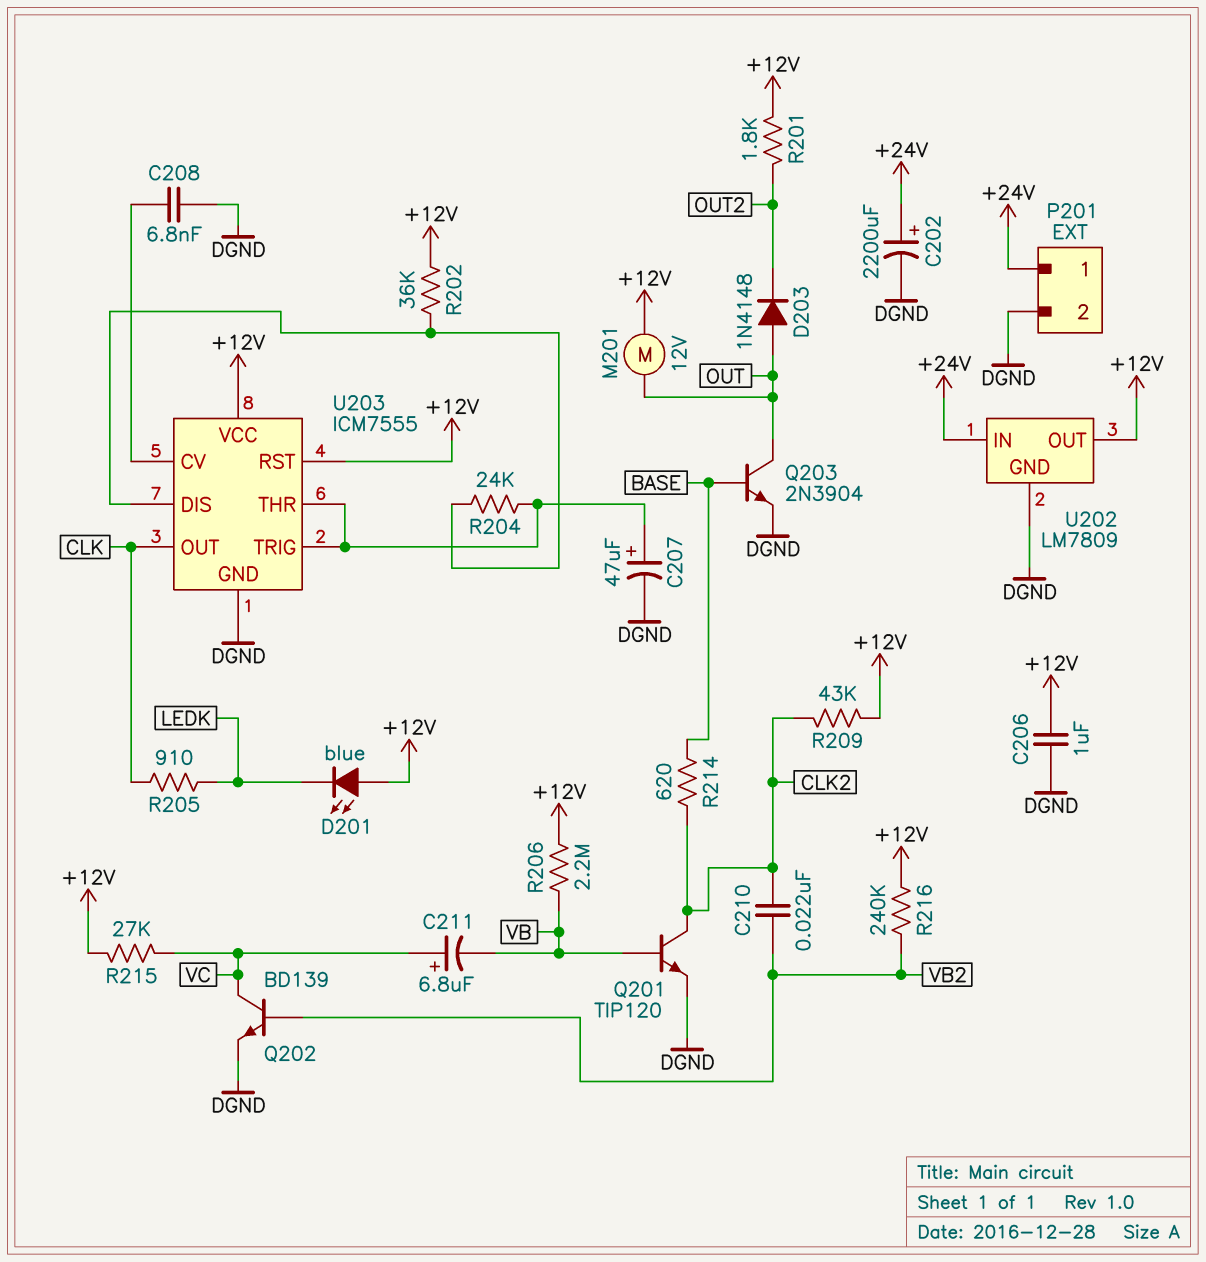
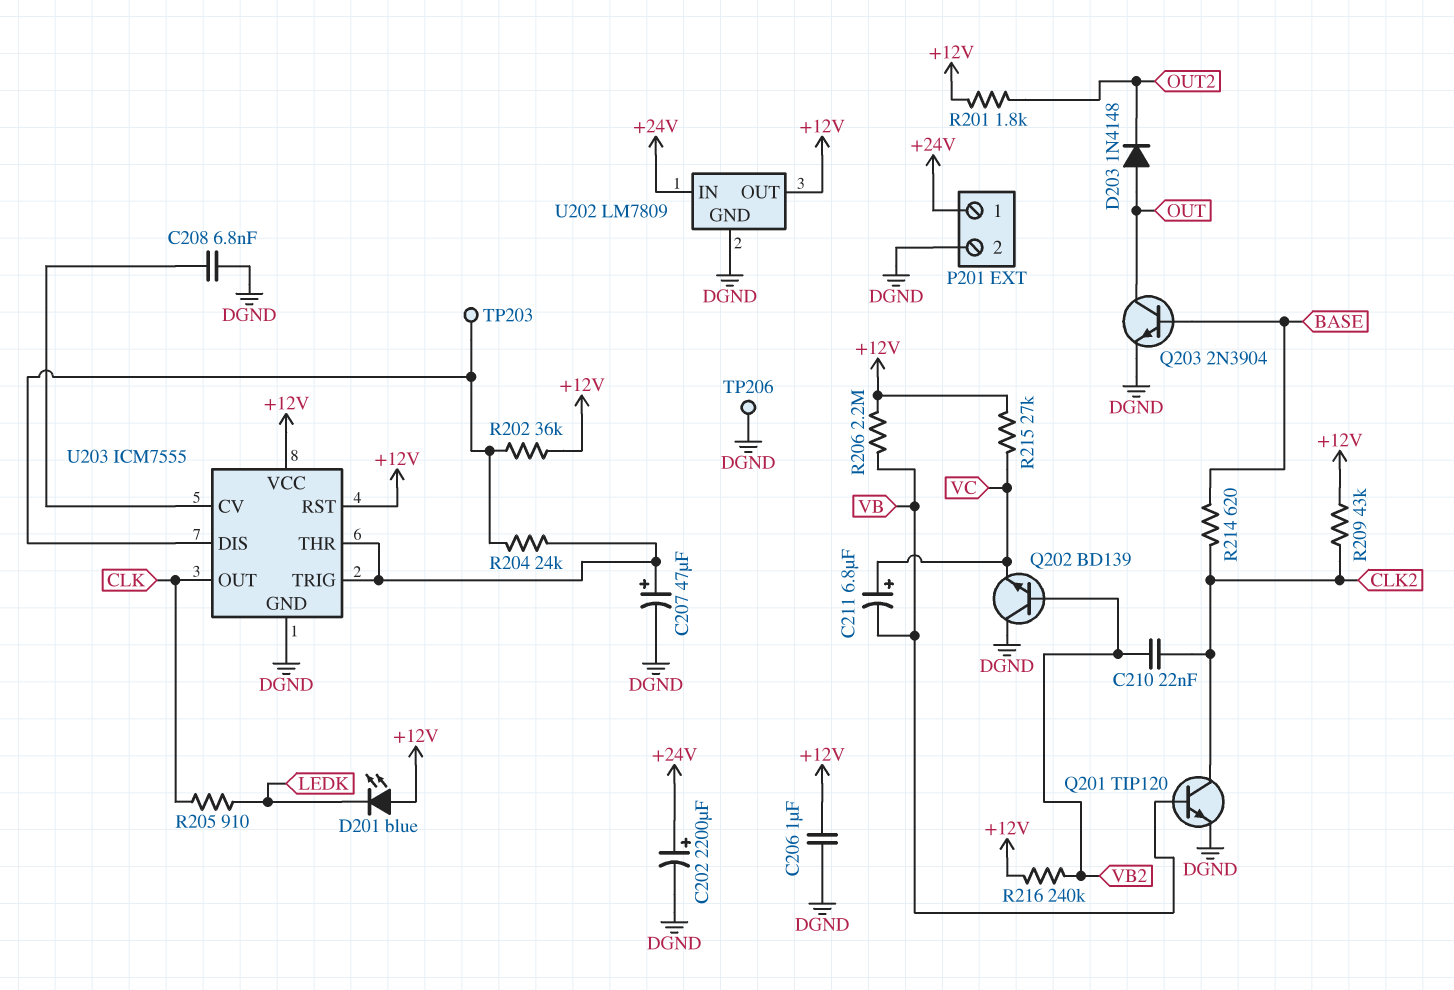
M201: motor 12V (+12V, OUT) -> none
Q202: NPN BD139 (B VB2, C VC, E DGND) -> NPN BD139 (B VB2, C DGND, E VC)
TP203: none -> test point (U203/DIS)
TP206: none -> test point (DGND)

